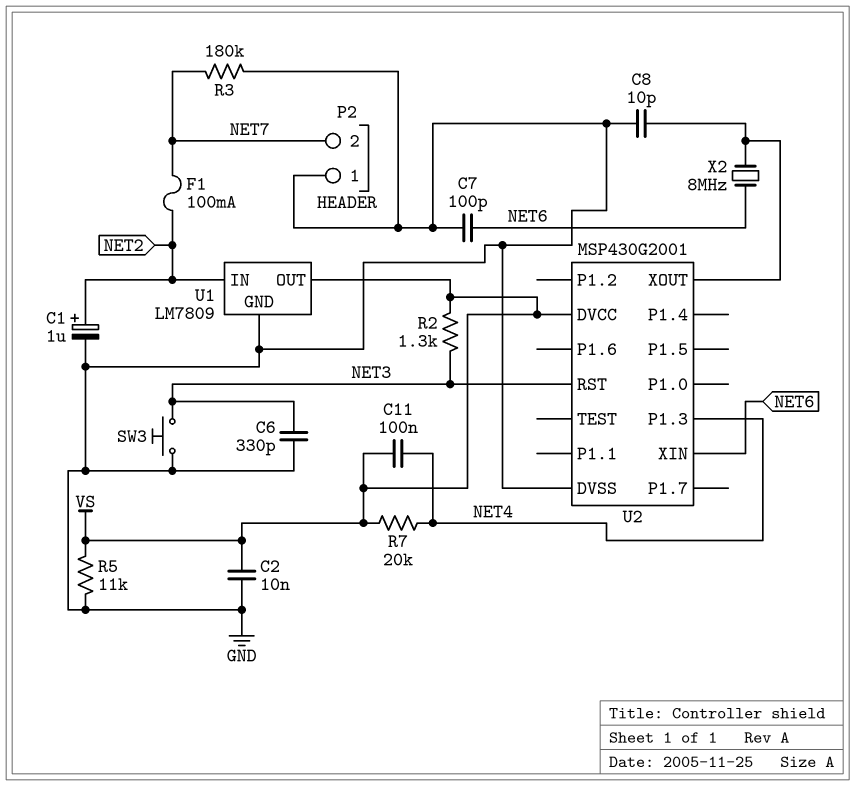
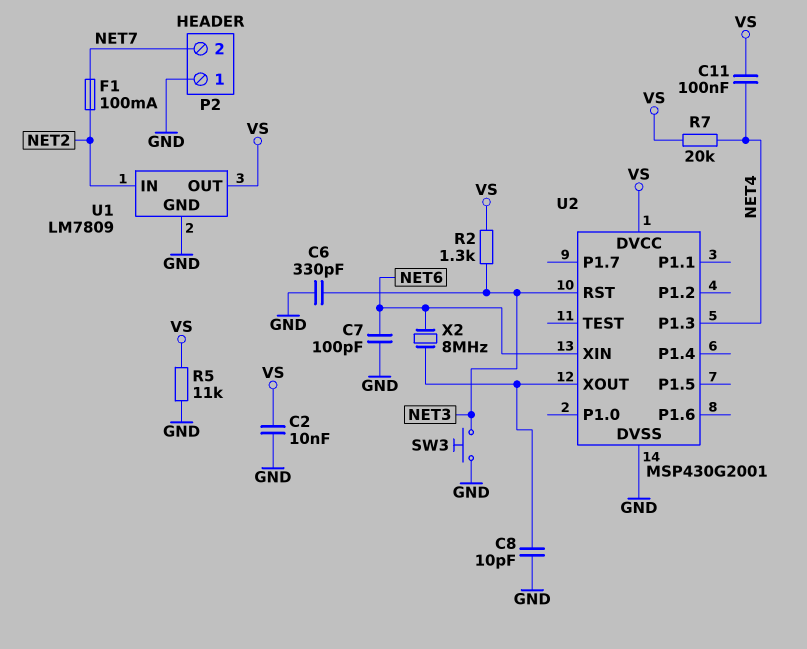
C1: 1uF (plus NET2, minus GND) -> none
R3: 180k (GND, NET7) -> none

